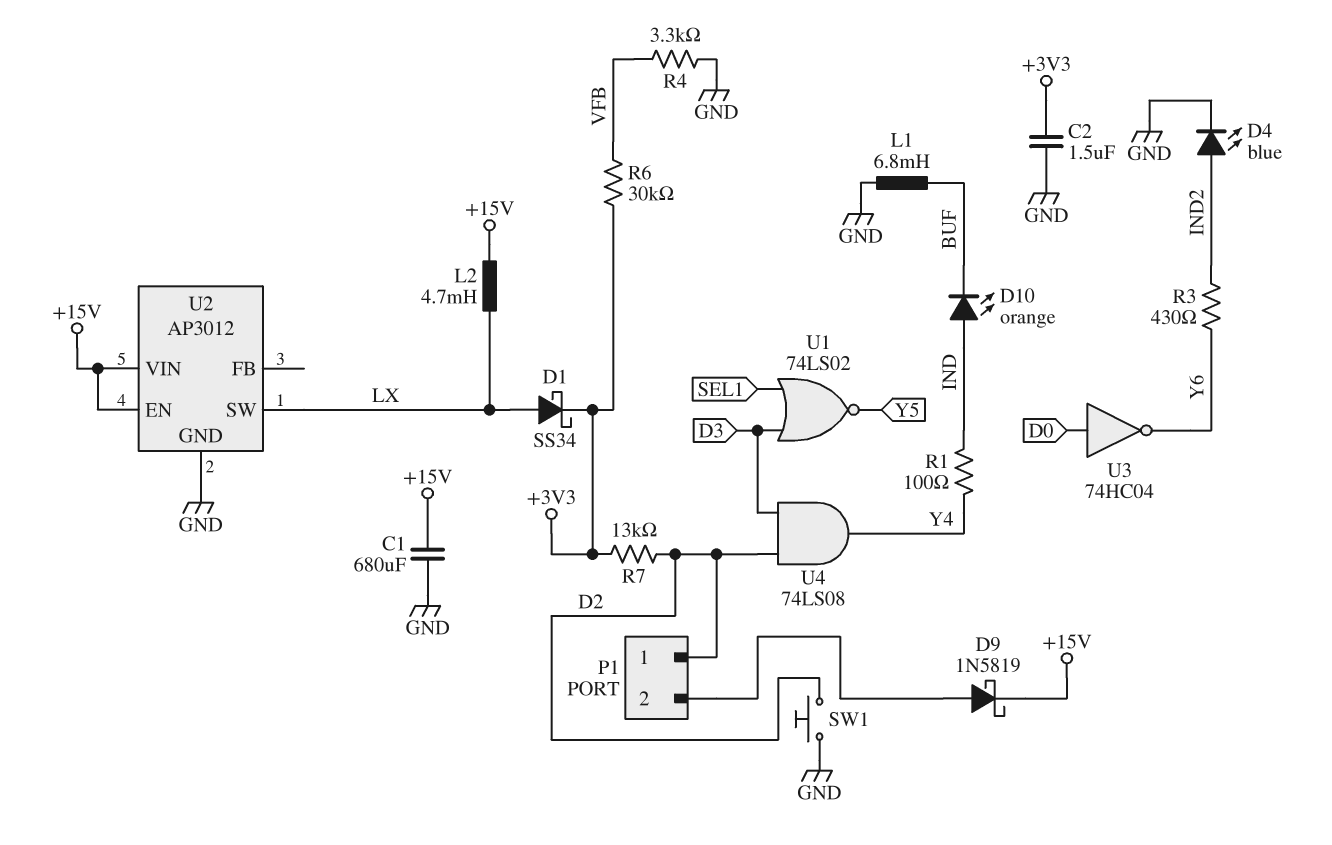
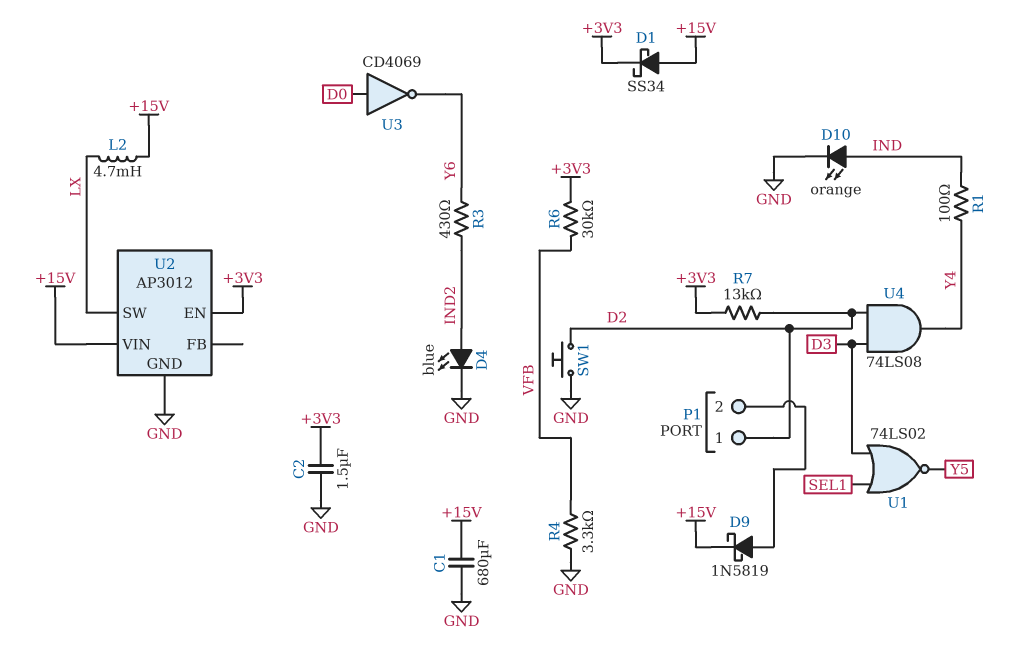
D1: schottky SS34 (A LX, K +3V3) -> schottky SS34 (A +15V, K +3V3)
D10: LED orange (A IND, K BUF) -> LED orange (A IND, K GND)
L1: 6.8mH (BUF, GND) -> none
U2 pin EN: +15V -> +3V3
U3: NOT 74HC04 (in D0, out Y6) -> NOT CD4069 (in D0, out Y6)

